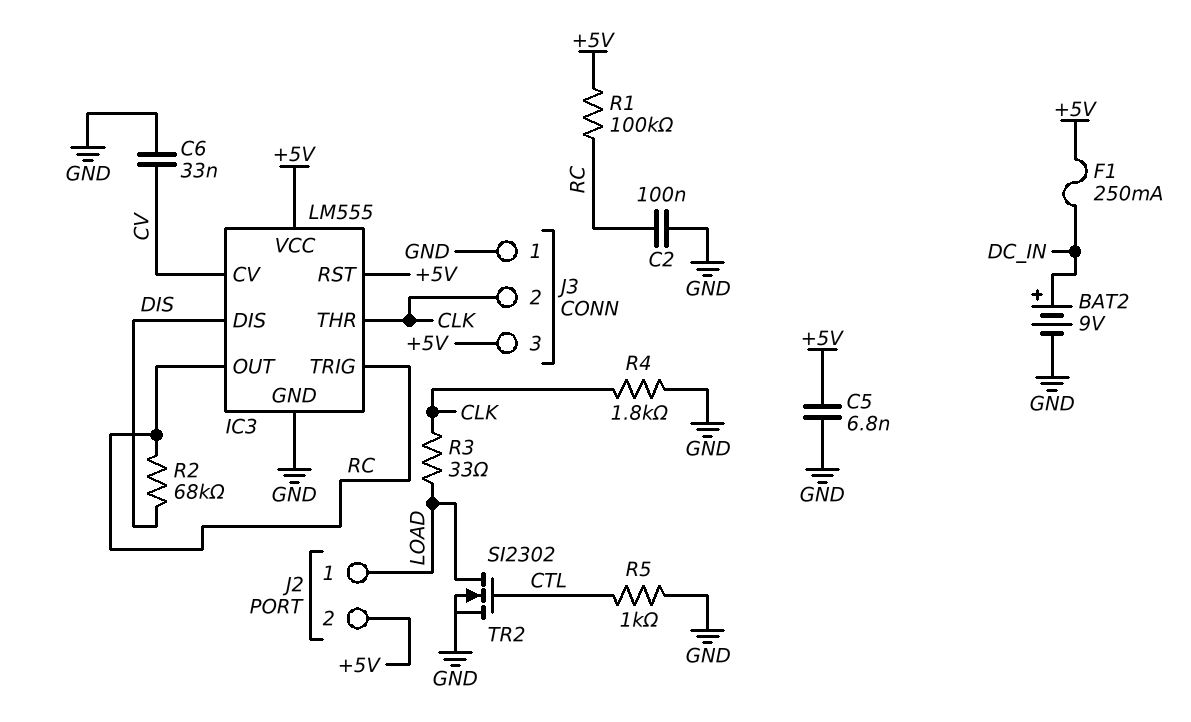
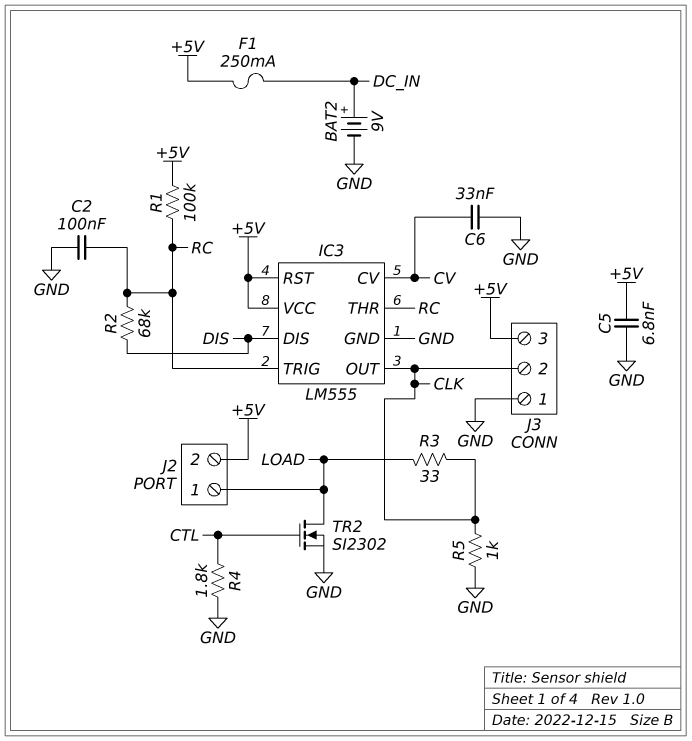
IC3 pin OUT: RC -> CLK
IC3 pin THR: CLK -> RC
R4: 1.8k (CLK, GND) -> 1.8k (CTL, GND)
R5: 1k (CTL, GND) -> 1k (CLK, GND)

